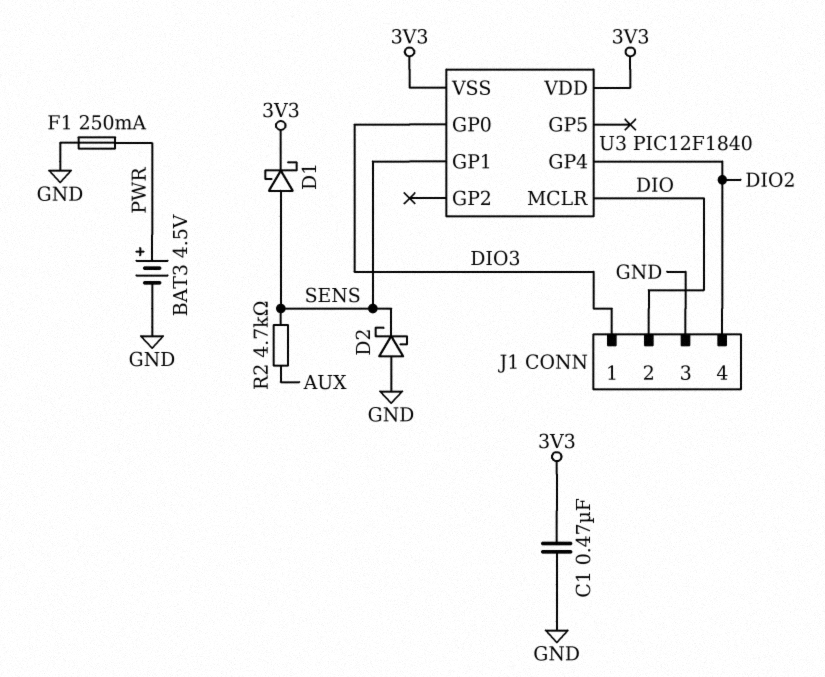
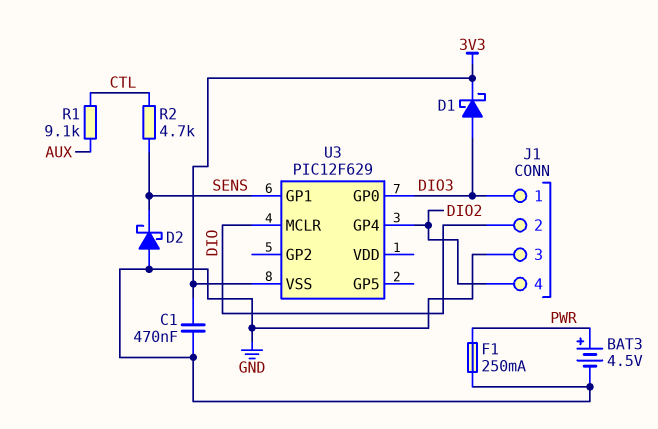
D1: schottky (A SENS, K 3V3) -> schottky (A DIO3, K 3V3)
R1: none -> 9.1k (AUX, CTL)
R2: 4.7k (AUX, SENS) -> 4.7k (CTL, SENS)
U3: PIC12F1840 -> PIC12F629
U3 pin VDD: 3V3 -> none

